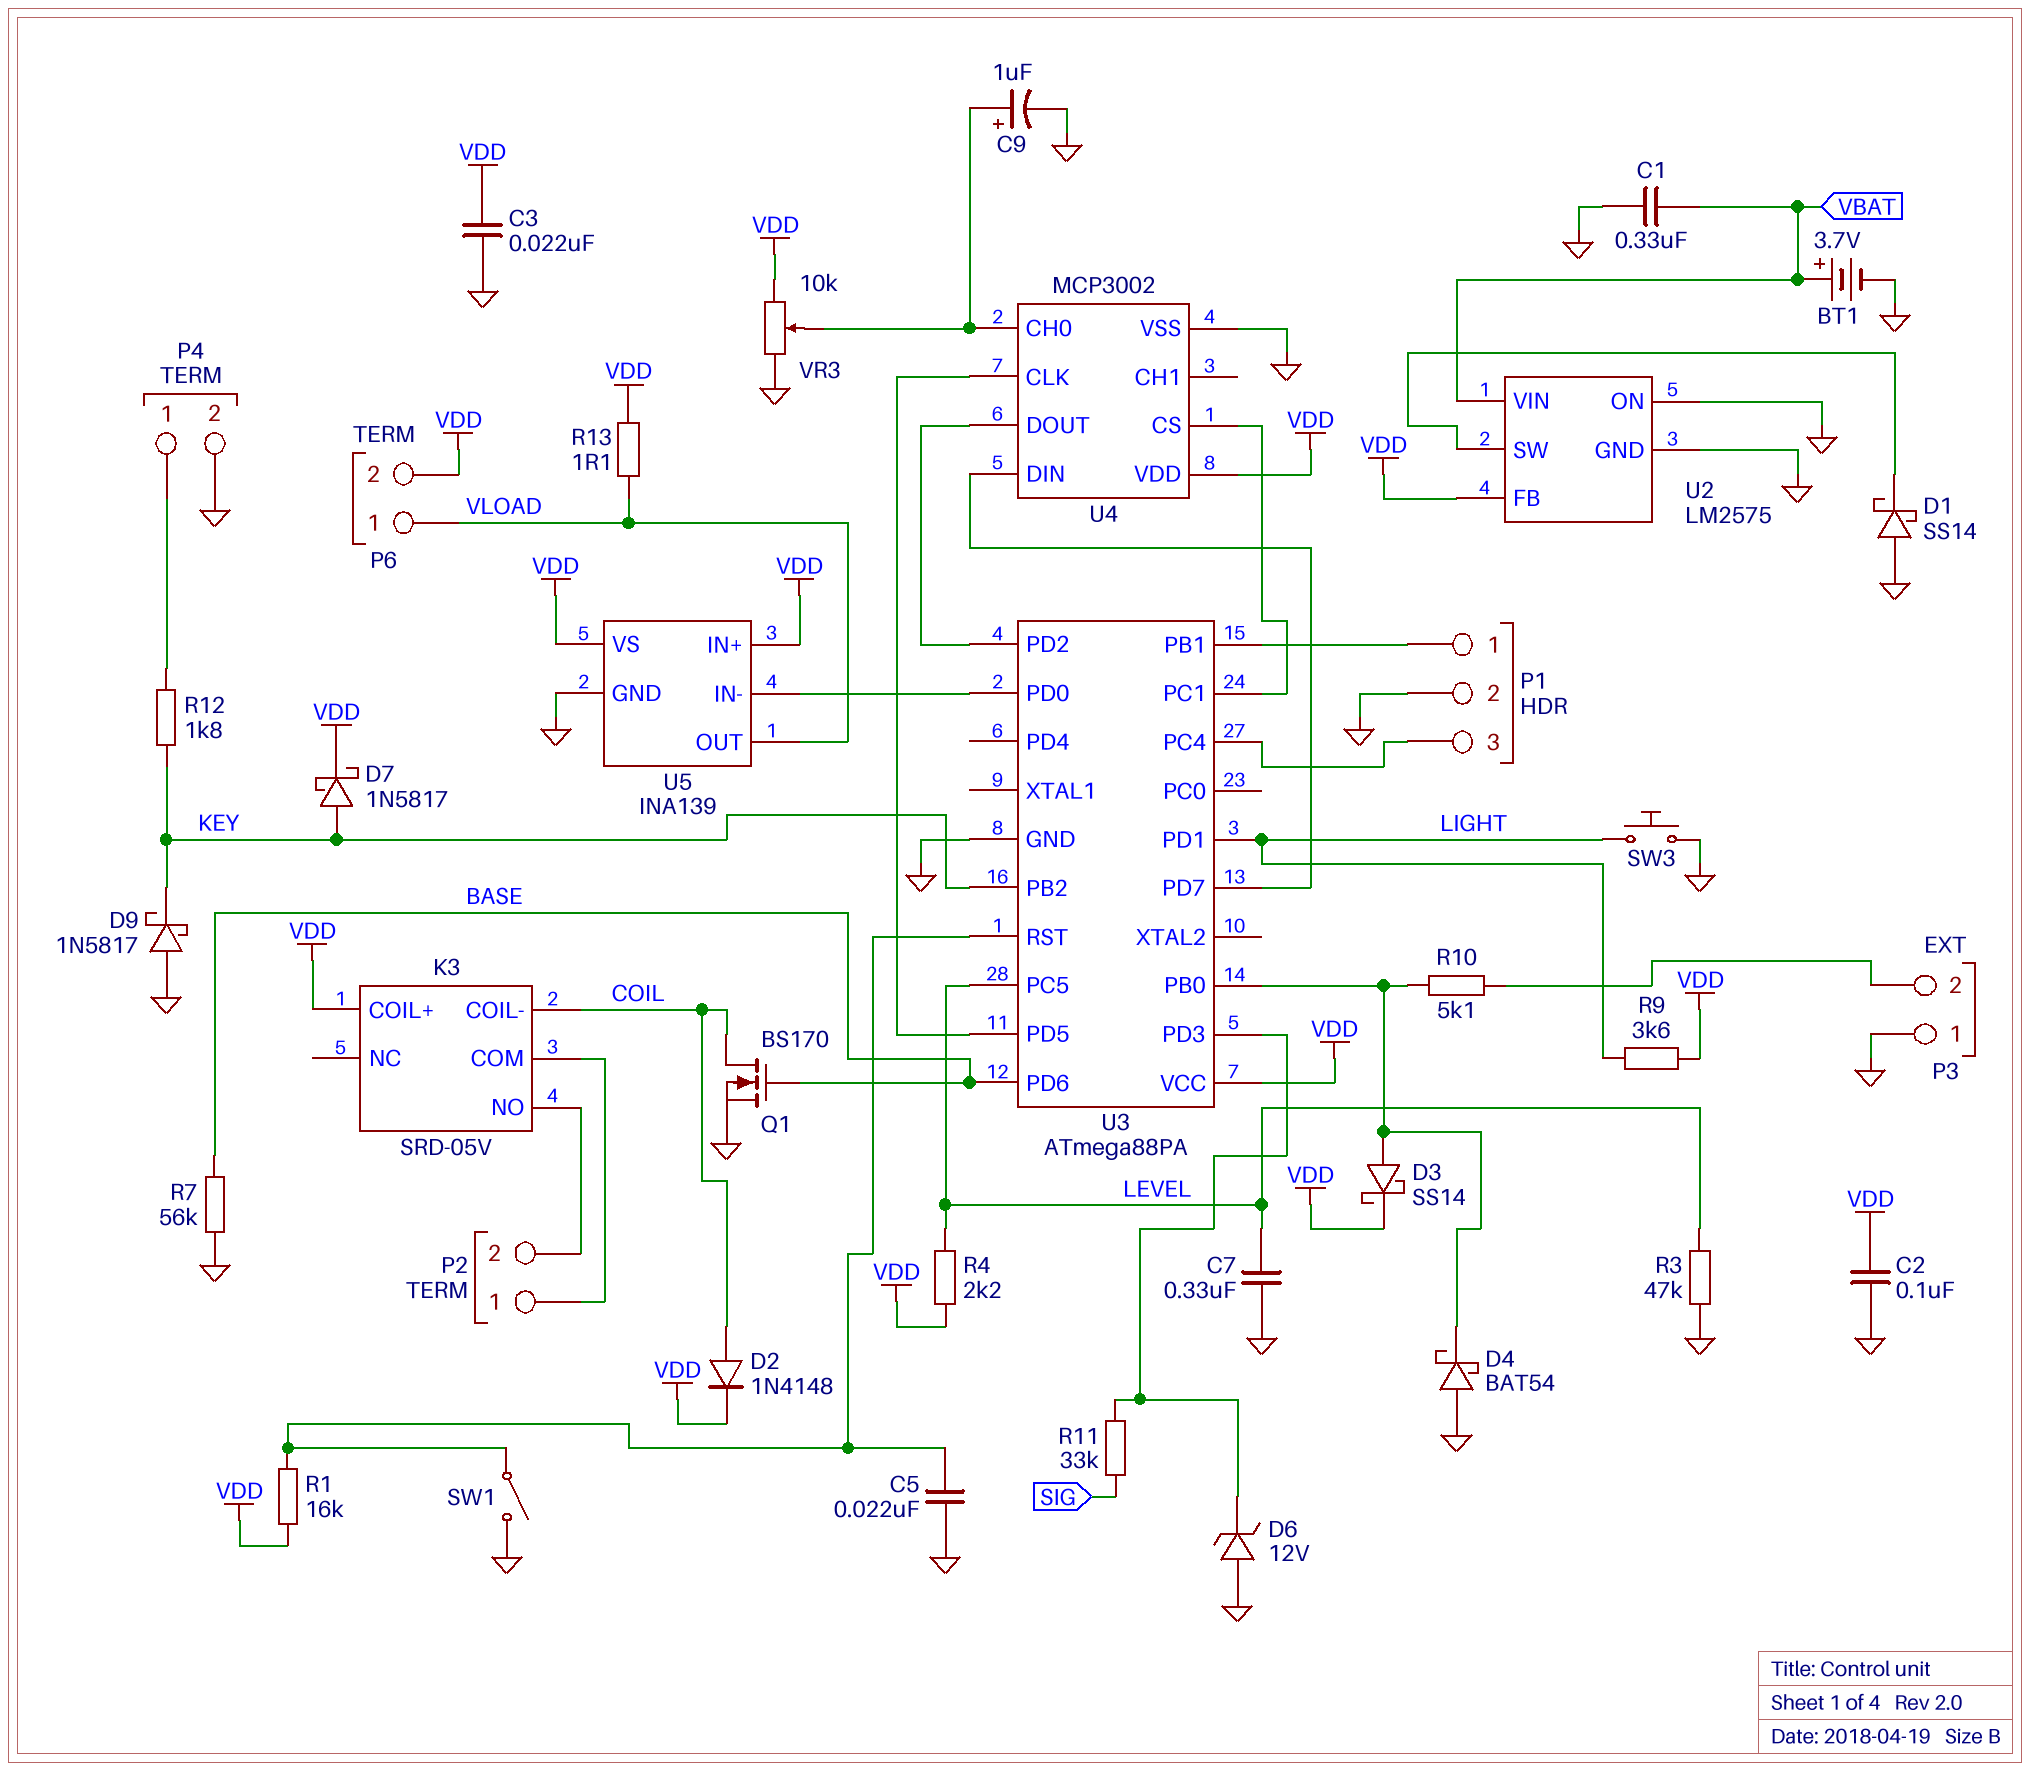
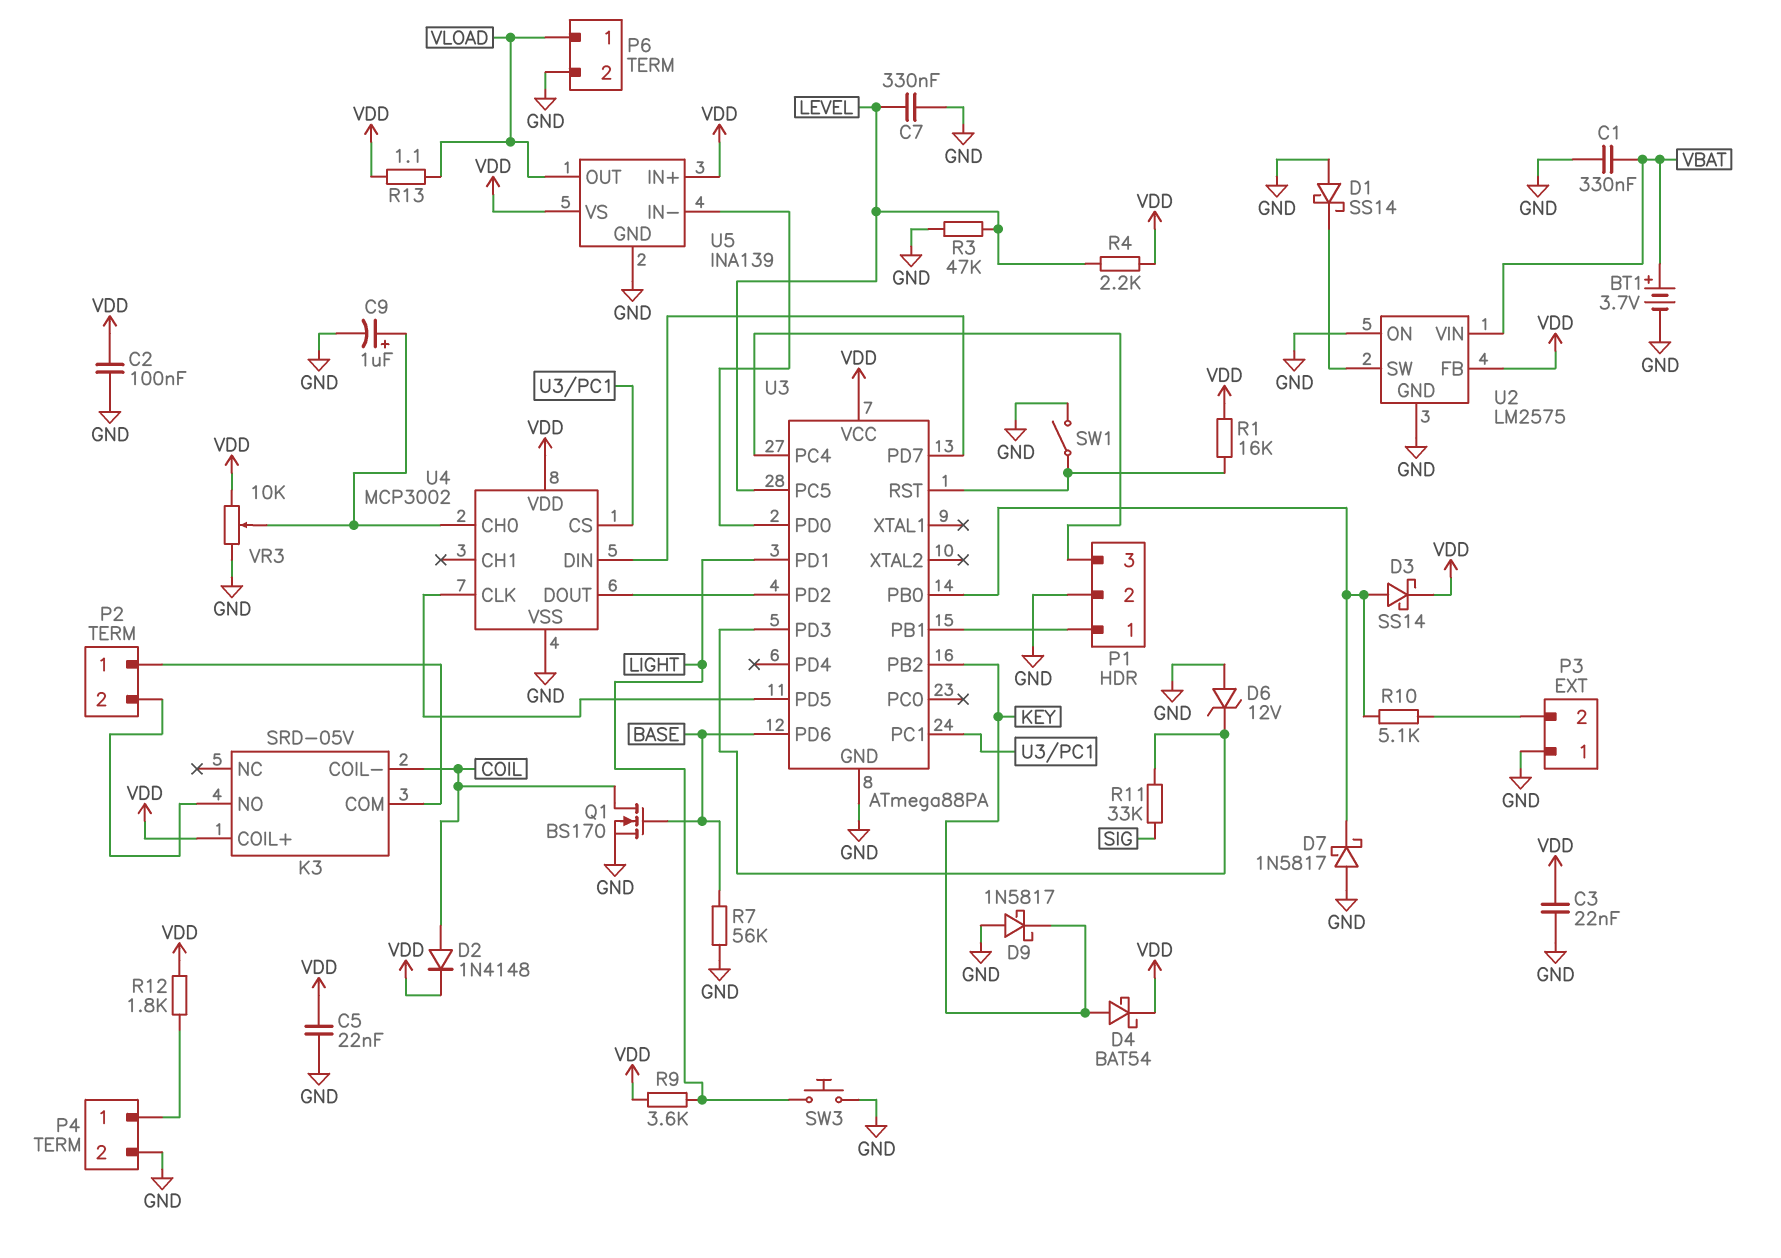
C5: 22nF (GND, U3/RST) -> 22nF (GND, VDD)
D4: schottky BAT54 (A GND, K U3/PB0) -> schottky BAT54 (A KEY, K VDD)
D7: schottky 1N5817 (A KEY, K VDD) -> schottky 1N5817 (A GND, K U3/PB0)
P6 pin 2: VDD -> GND
R12: 1.8k (KEY, P4/1) -> 1.8k (P4/1, VDD)

